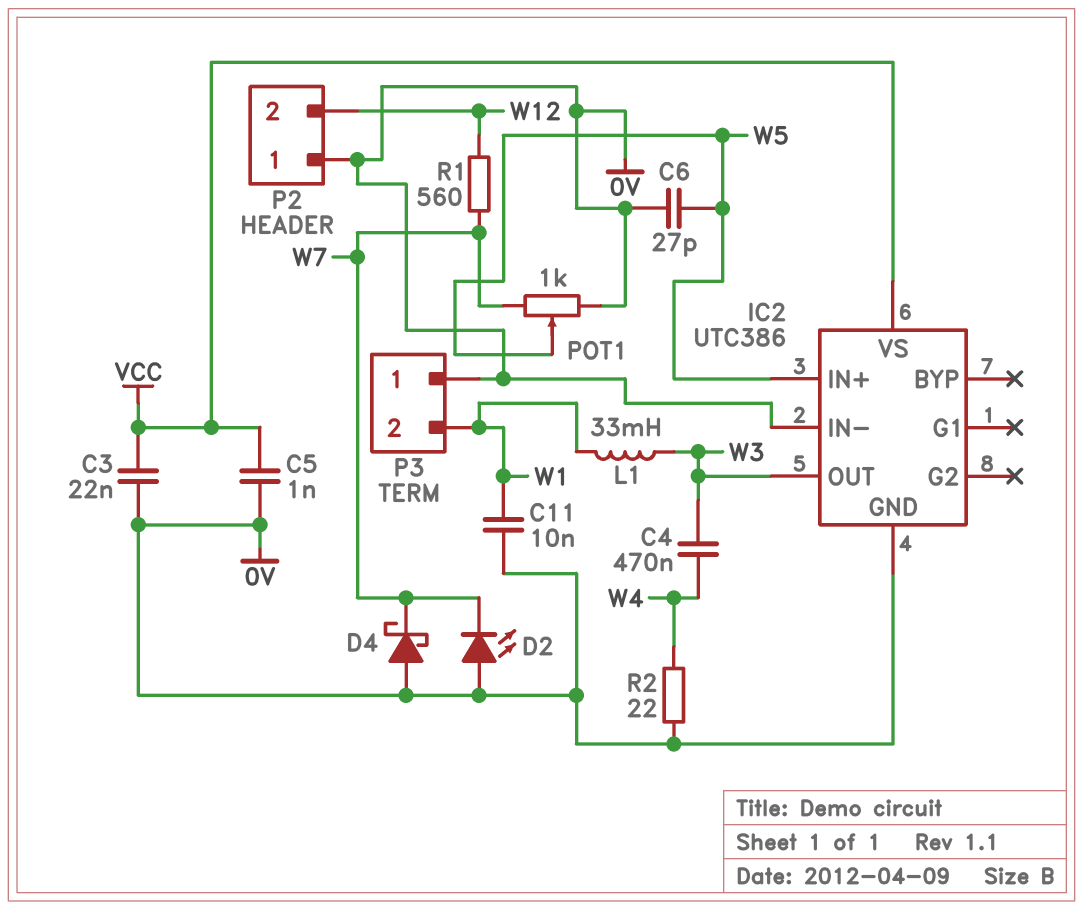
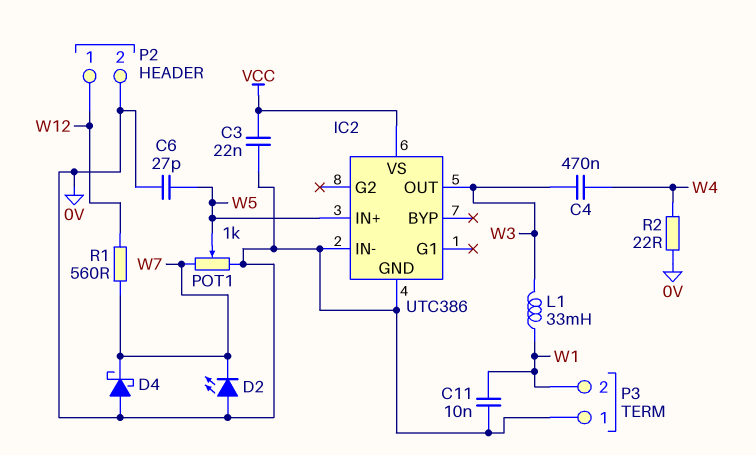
C5: 1nF (0V, VCC) -> none
P2 pin 1: 0V -> W12
P2 pin 2: W12 -> 0V

